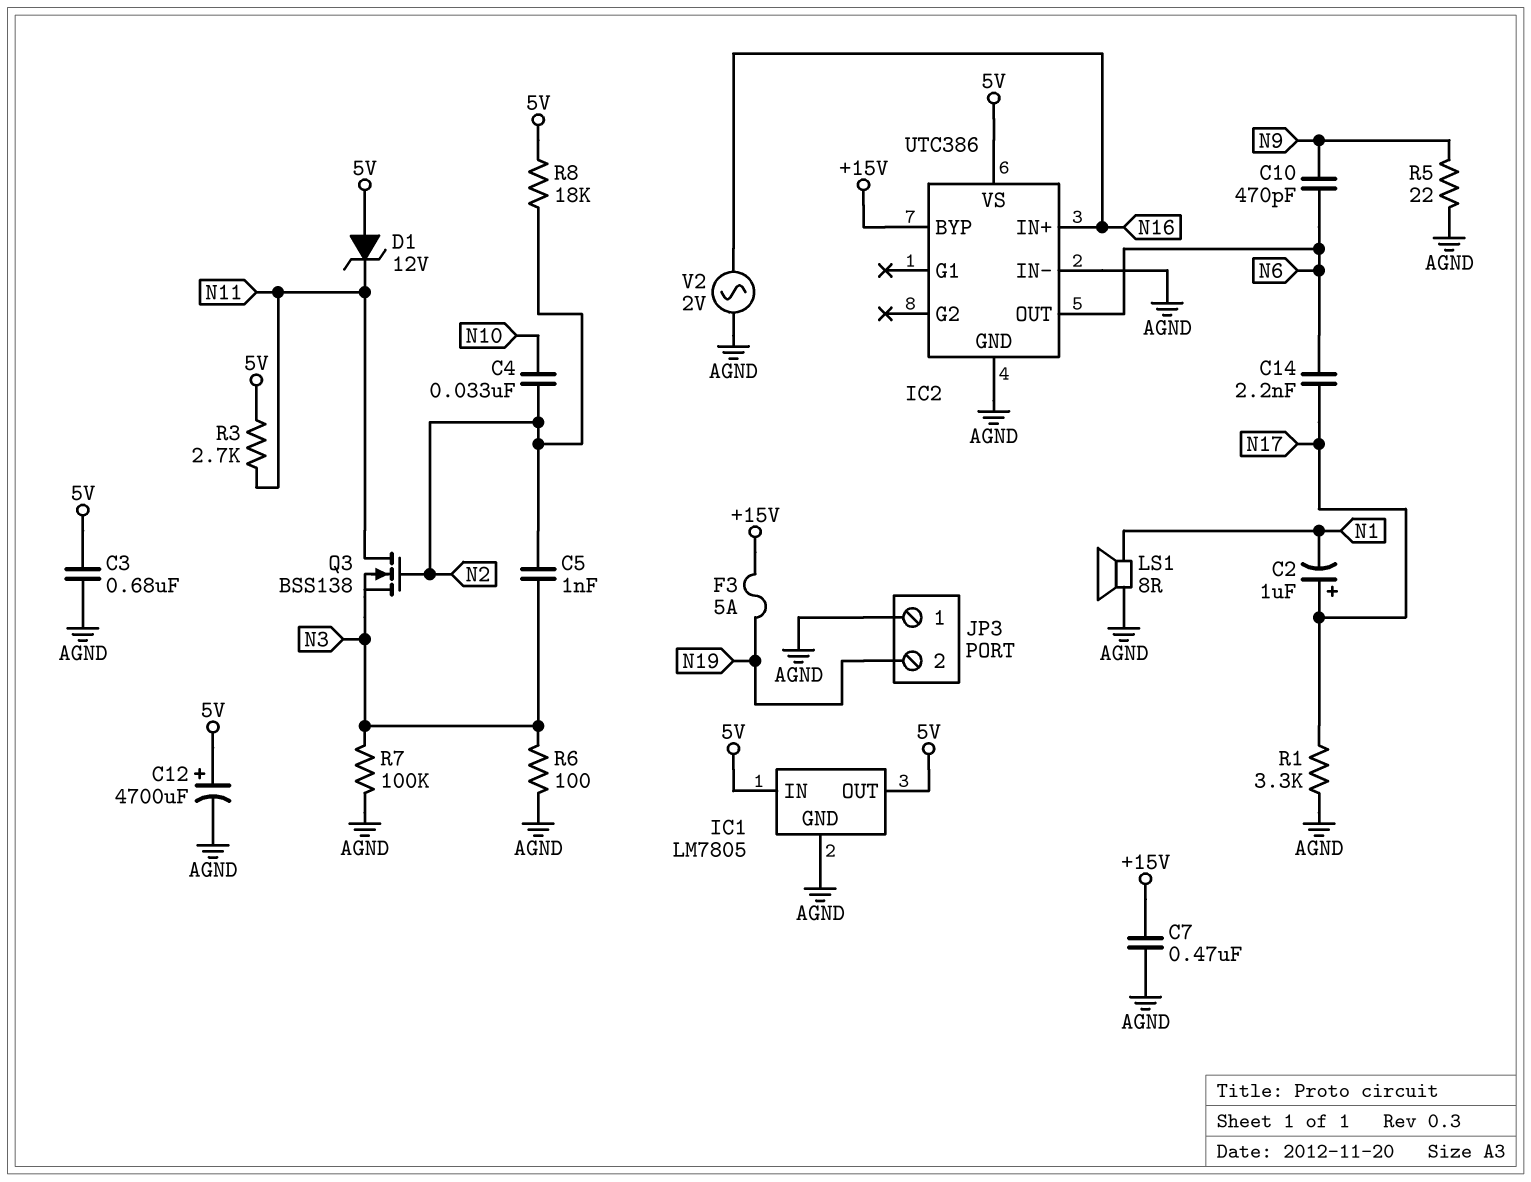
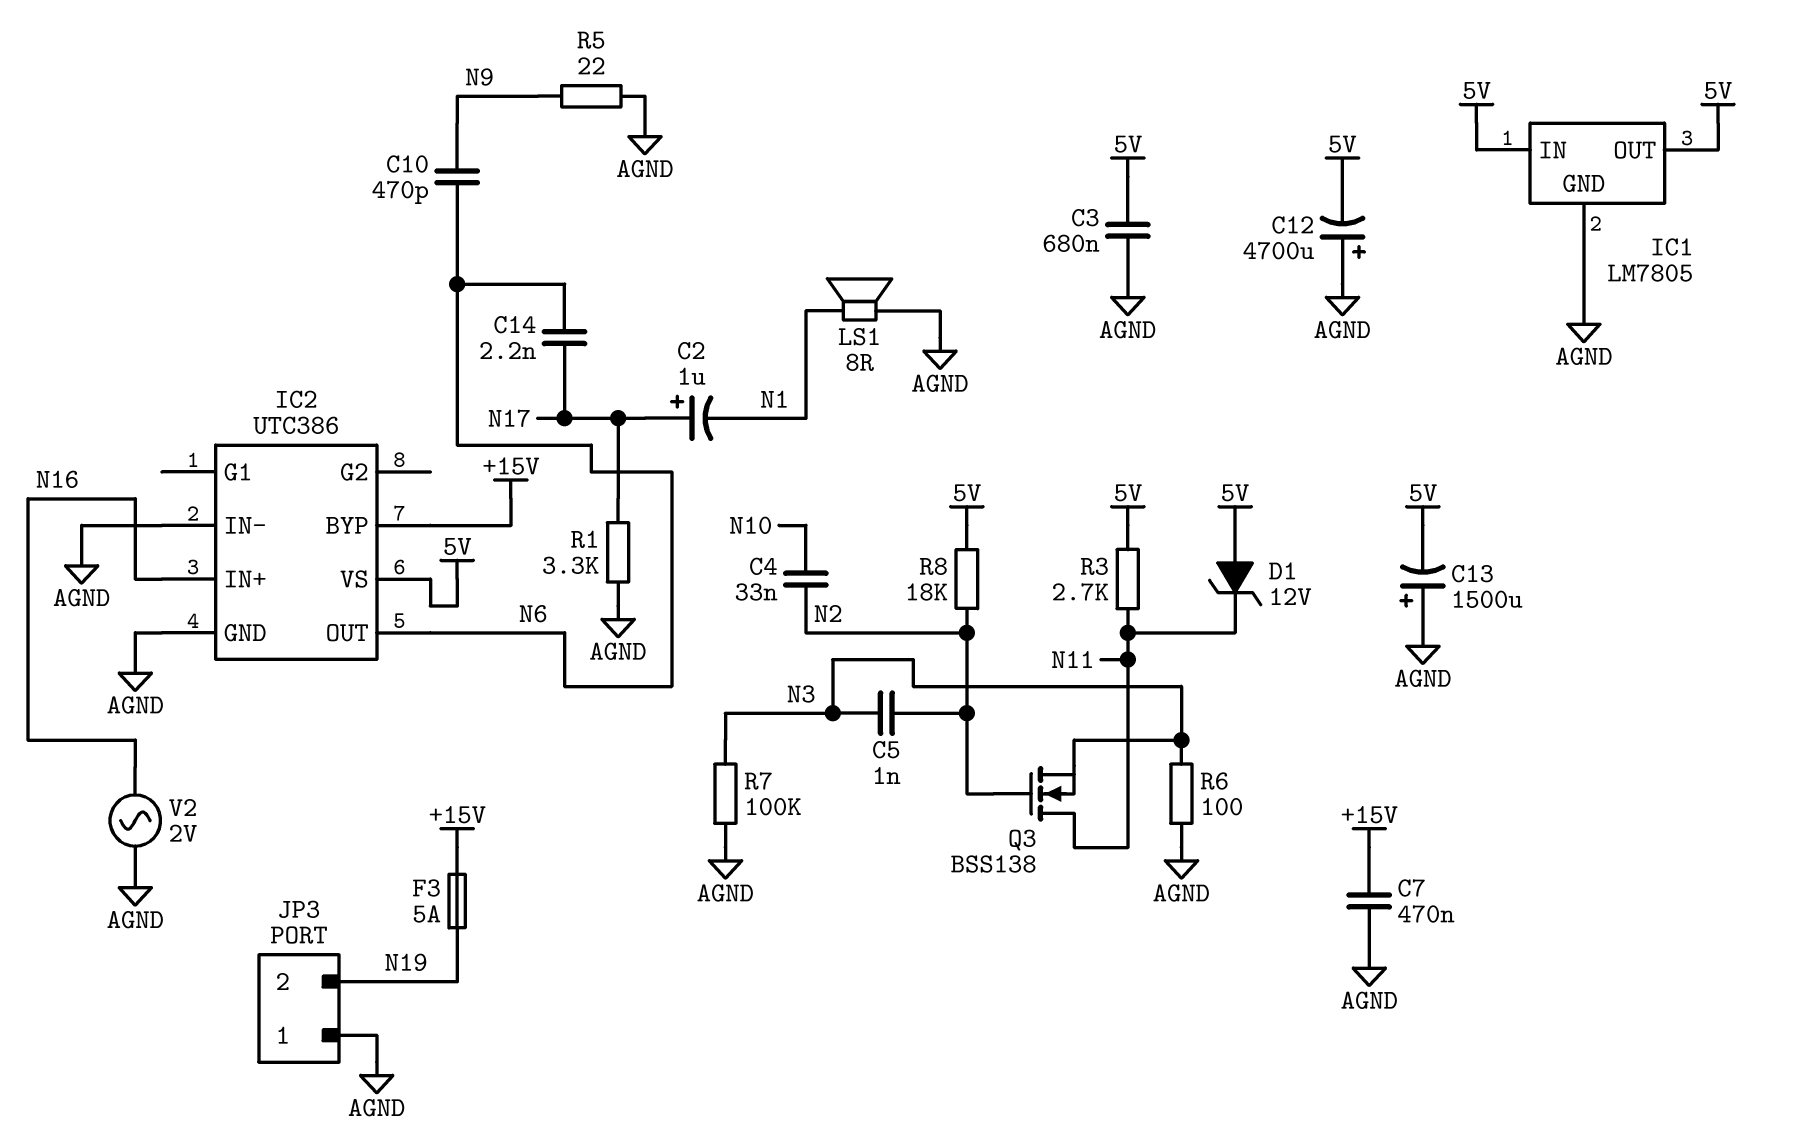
C12: 4700uF (plus 5V, minus AGND) -> 4700uF (plus AGND, minus 5V)
C13: none -> 1500uF (plus AGND, minus 5V)

